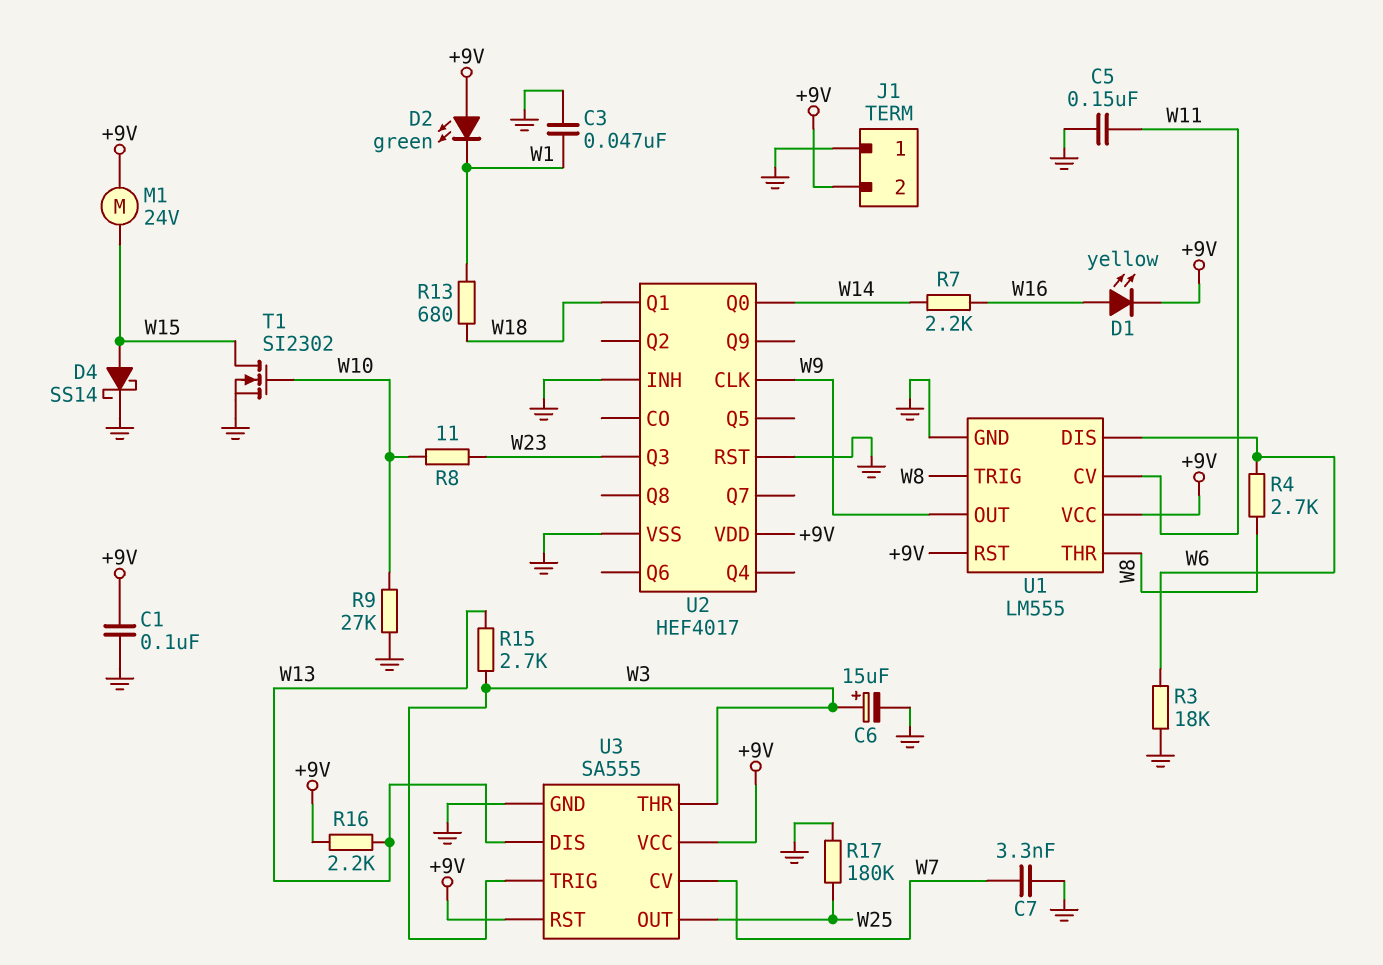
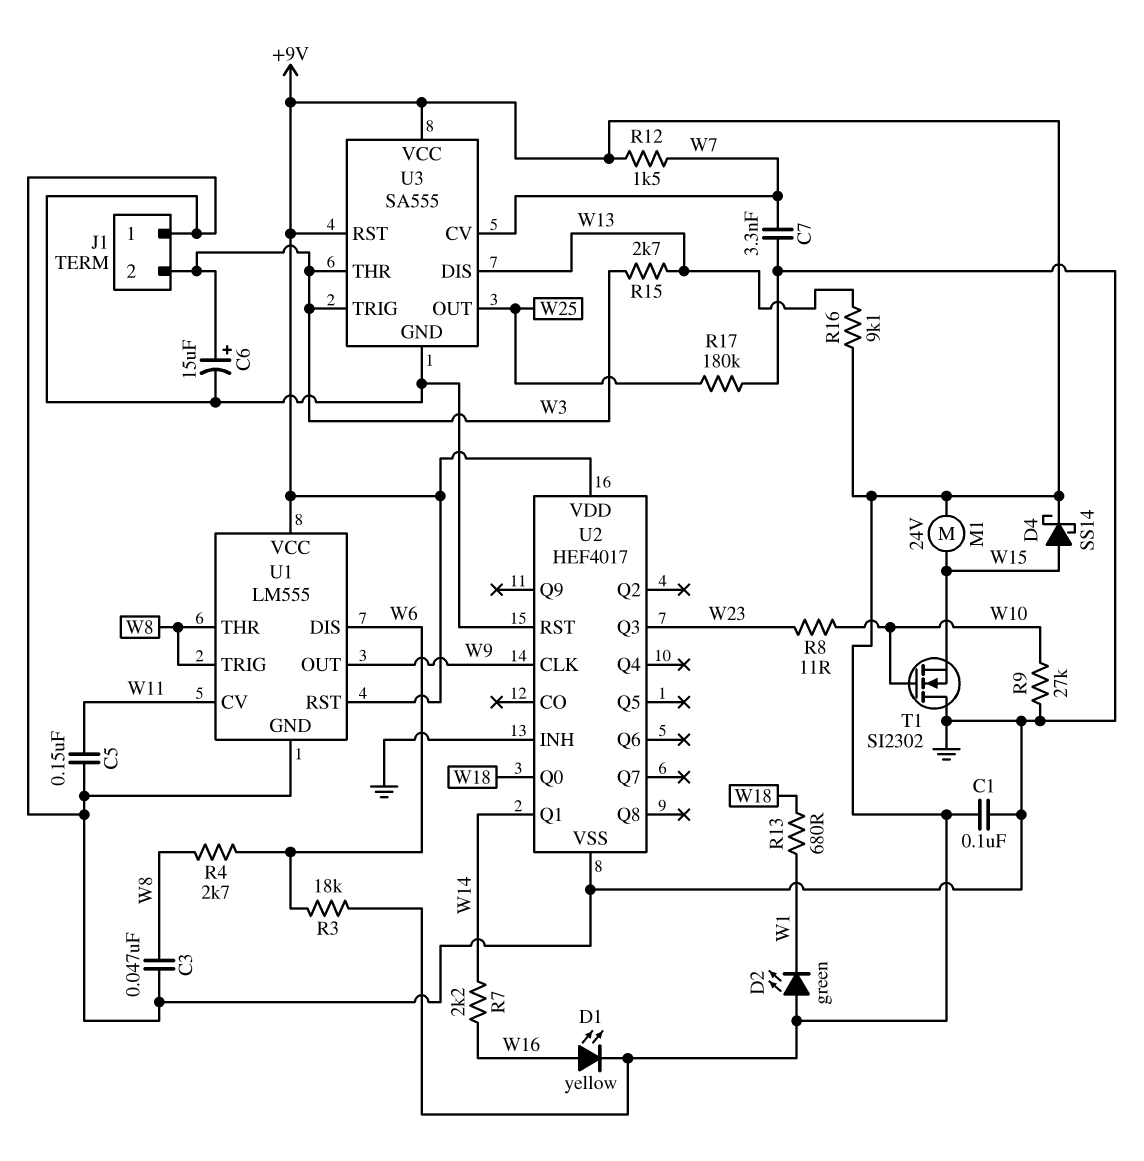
C3: 47nF (GND, W1) -> 47nF (GND, W8)
D4: schottky SS14 (A W15, K GND) -> schottky SS14 (A W15, K +9V)
J1 pin 2: +9V -> W3
R3: 18k (GND, W6) -> 18k (+9V, W6)
R12: none -> 1.5k (+9V, W7)
R16: 2.2k (+9V, W13) -> 9.1k (+9V, W13)
T1: NMOS SI2302 (G W10, D W15, S GND) -> NMOS SI2302 (G W10, D GND, S W15)
U2 pin Q0: W14 -> W18
U2 pin Q1: W18 -> W14

